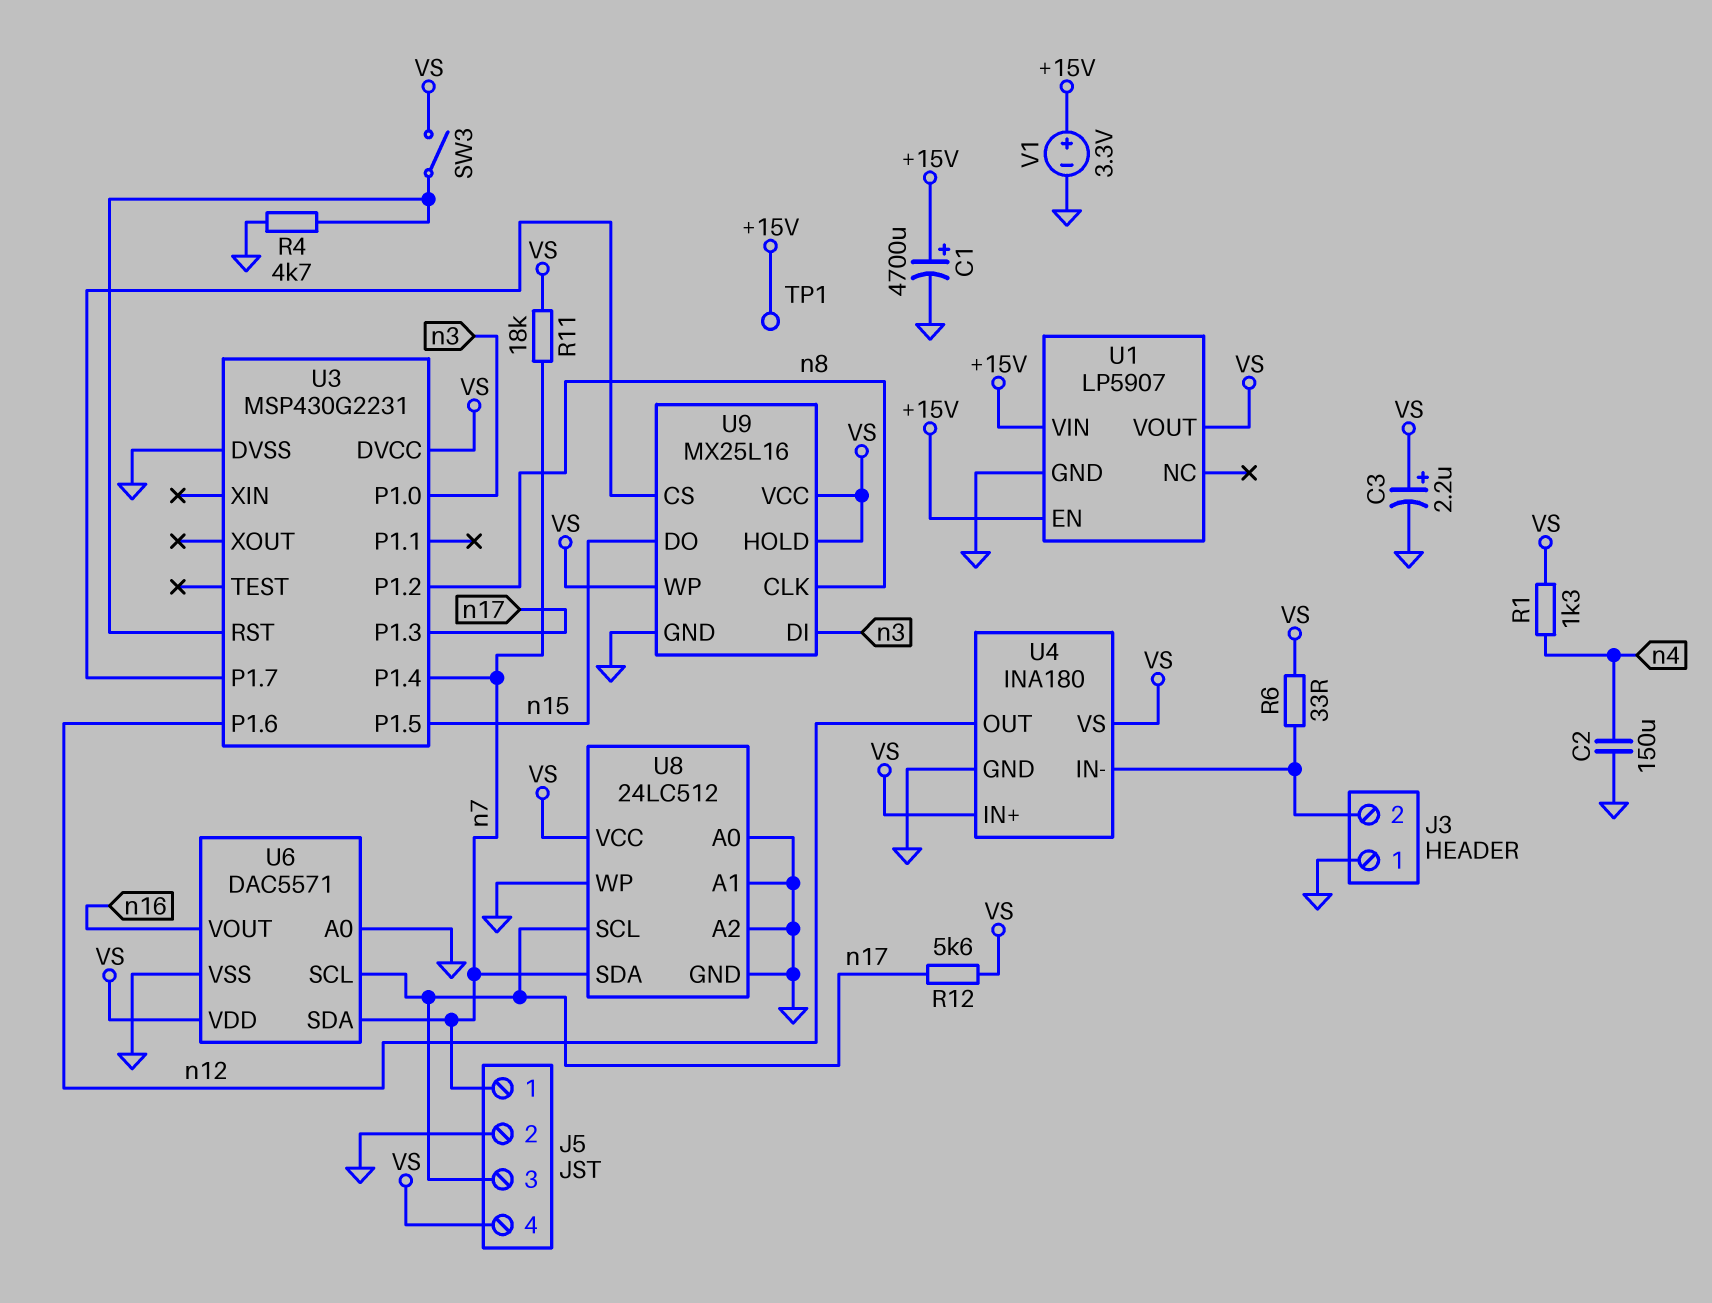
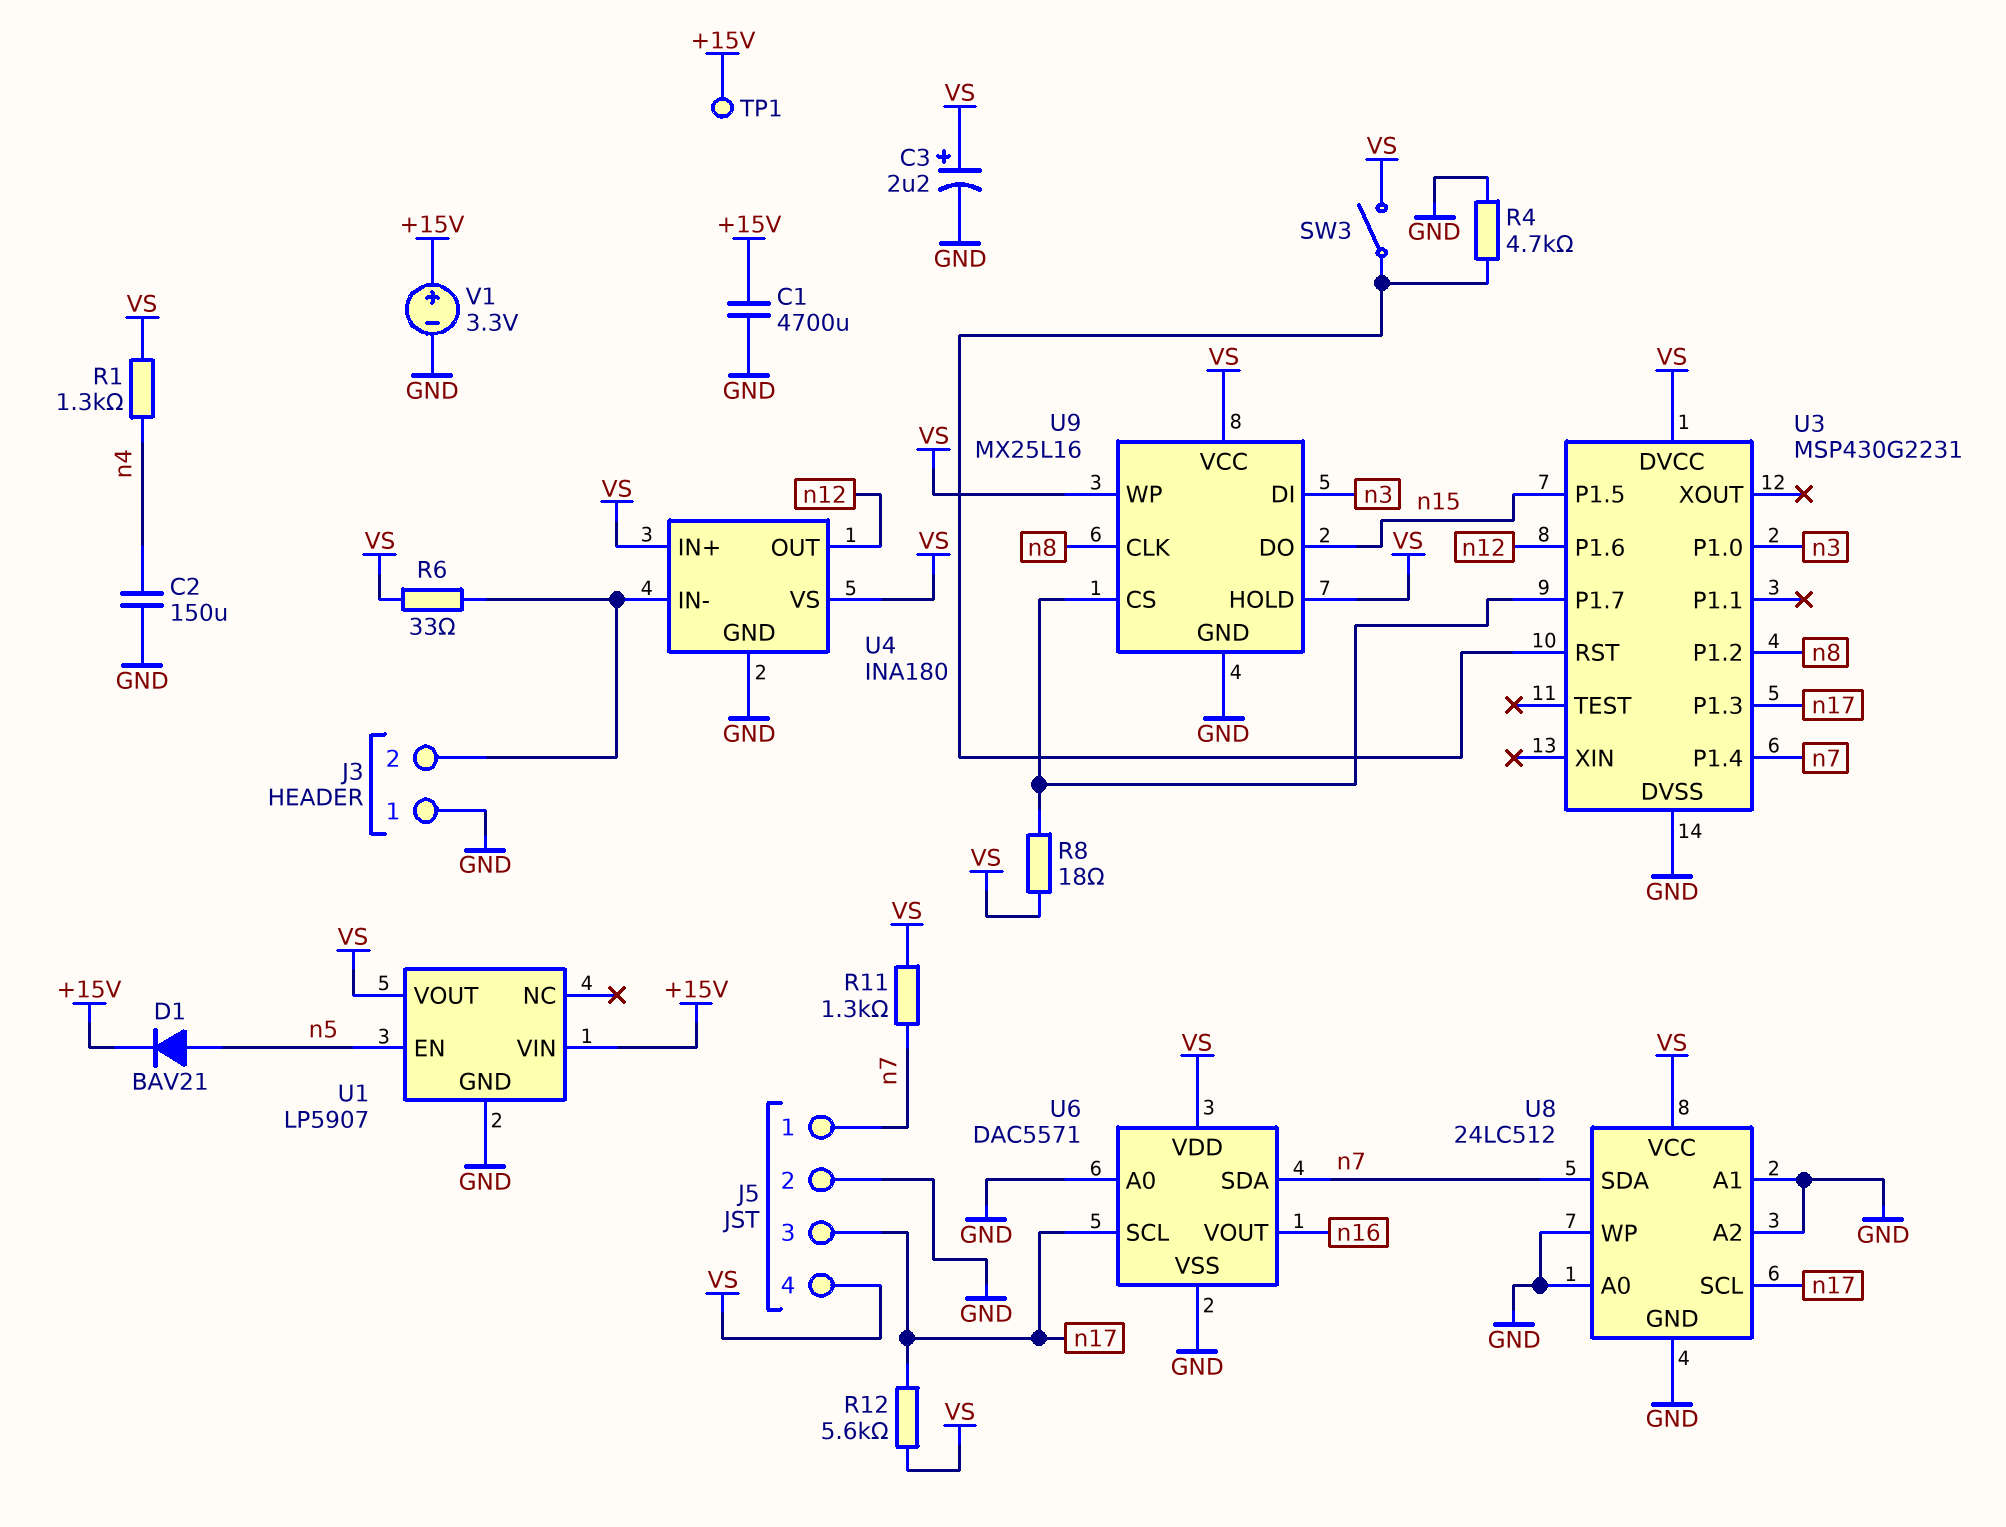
C1: 4700uF (plus +15V, minus GND) -> 4700uF (+15V, GND)
D1: none -> diode BAV21 (A n5, K +15V)
R8: none -> 18 (U3/P1.7, VS)
R11: 18k (VS, n7) -> 1.3k (VS, n7)
U1 pin EN: +15V -> n5

